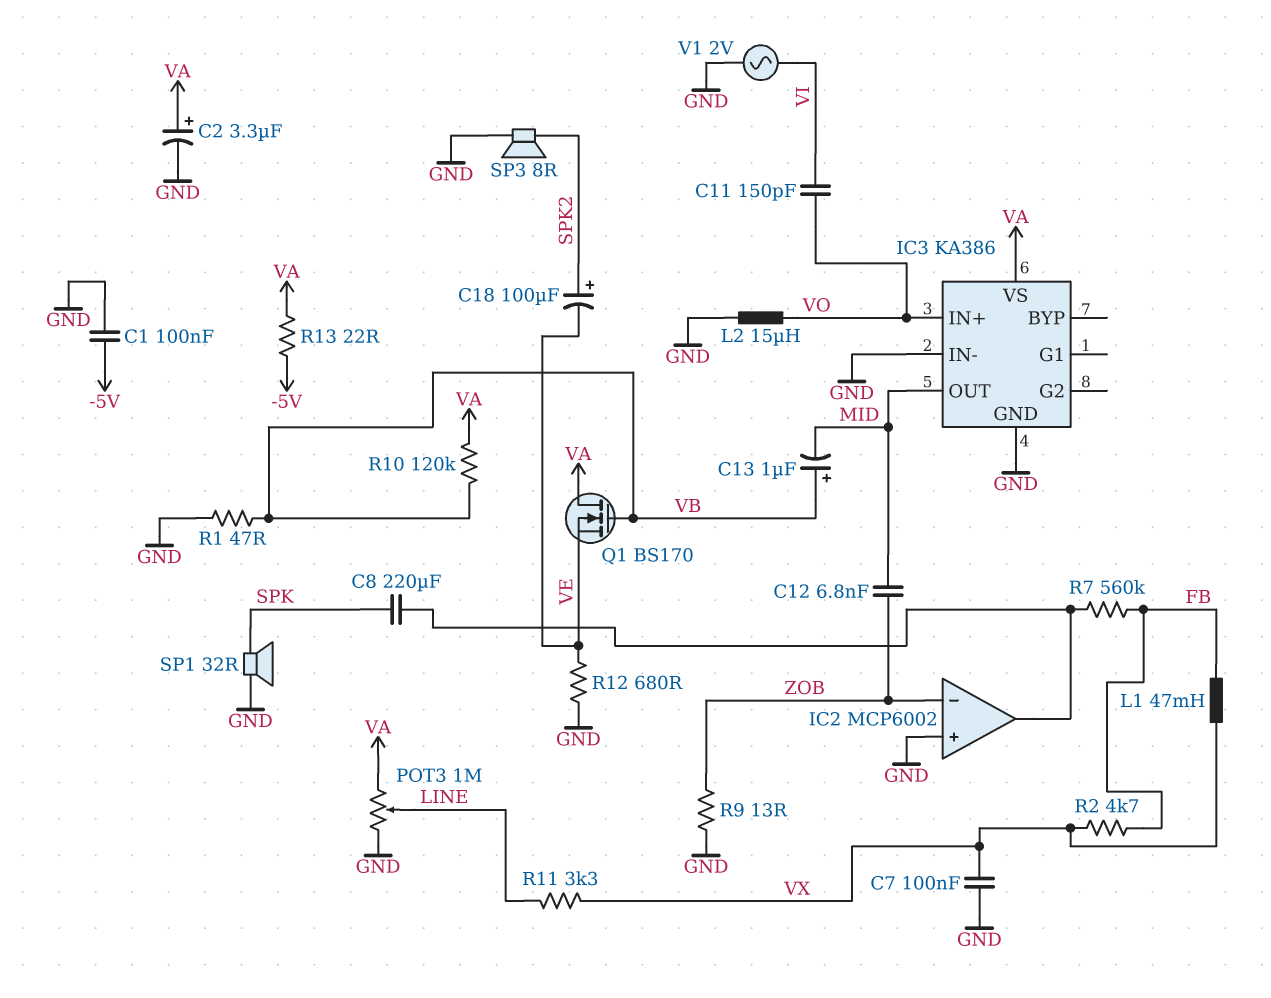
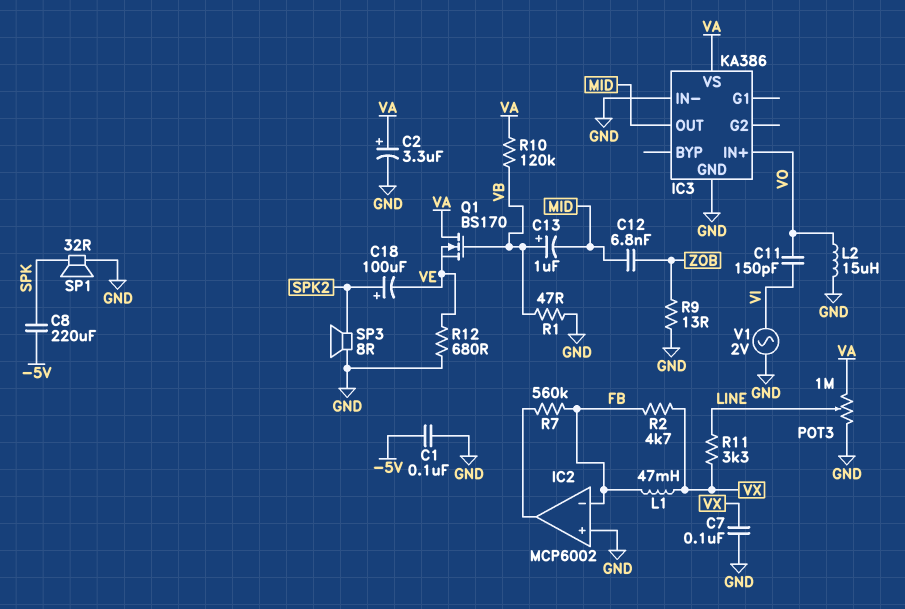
C8: 220uF (IC2/out, SPK) -> 220uF (-5V, SPK)
IC2 pin in-: ZOB -> FB
R13: 22 (-5V, VA) -> none

